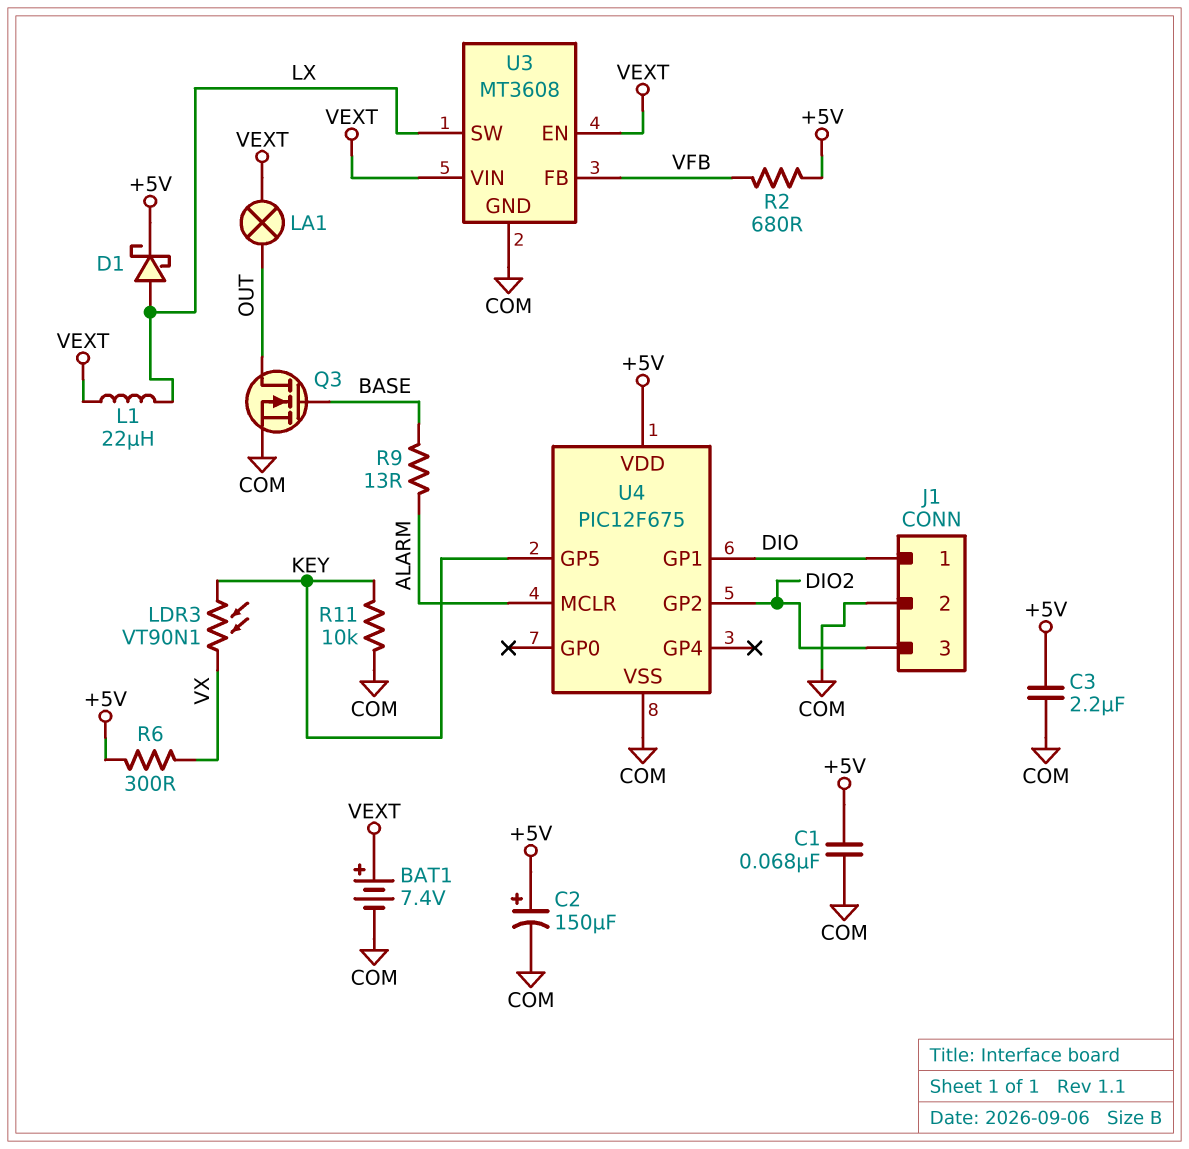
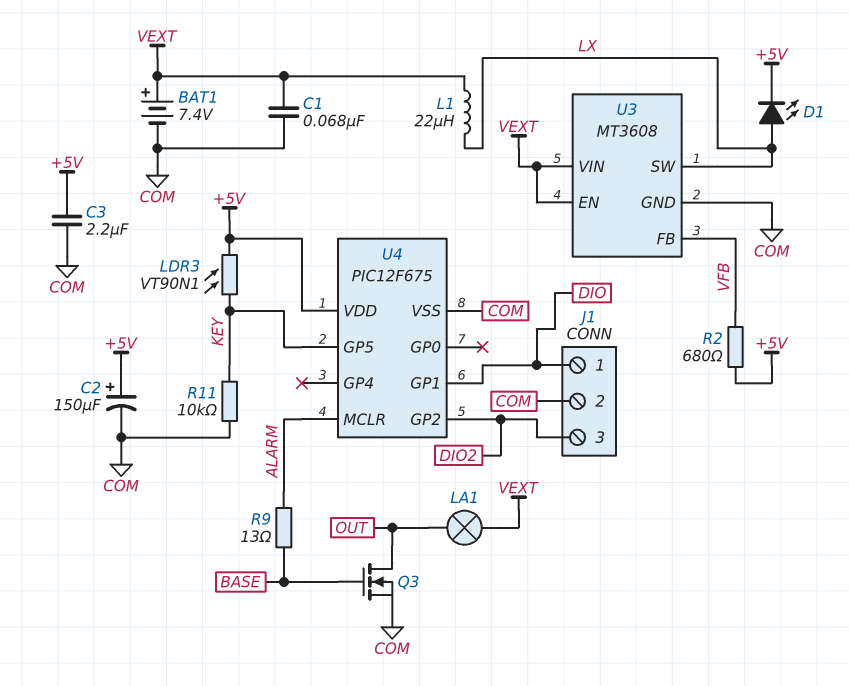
C1: 68nF (+5V, COM) -> 68nF (COM, VEXT)
D1: schottky (A LX, K +5V) -> LED (A LX, K +5V)
LDR3: VT90N1 (KEY, VX) -> VT90N1 (+5V, KEY)
R6: 300 (+5V, VX) -> none

